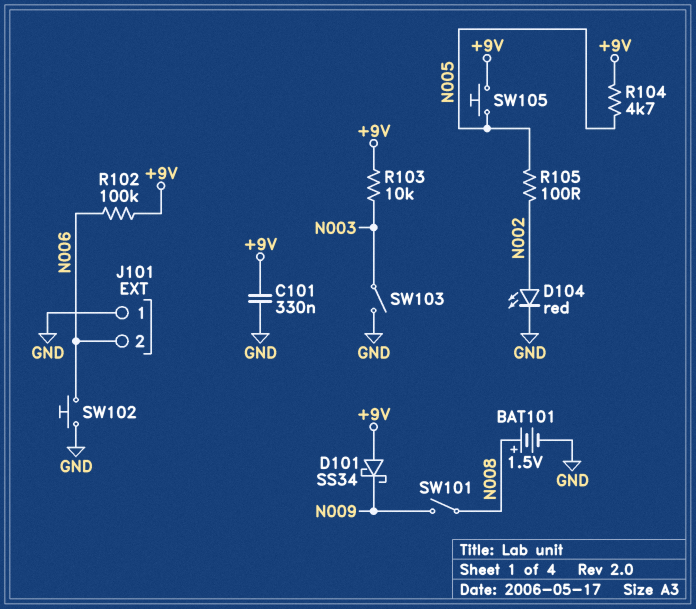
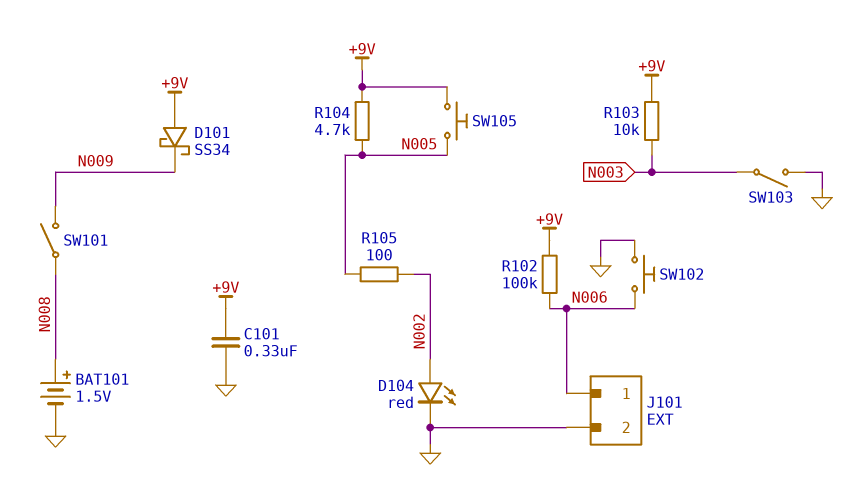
J101 pin 1: GND -> N006
J101 pin 2: N006 -> GND

